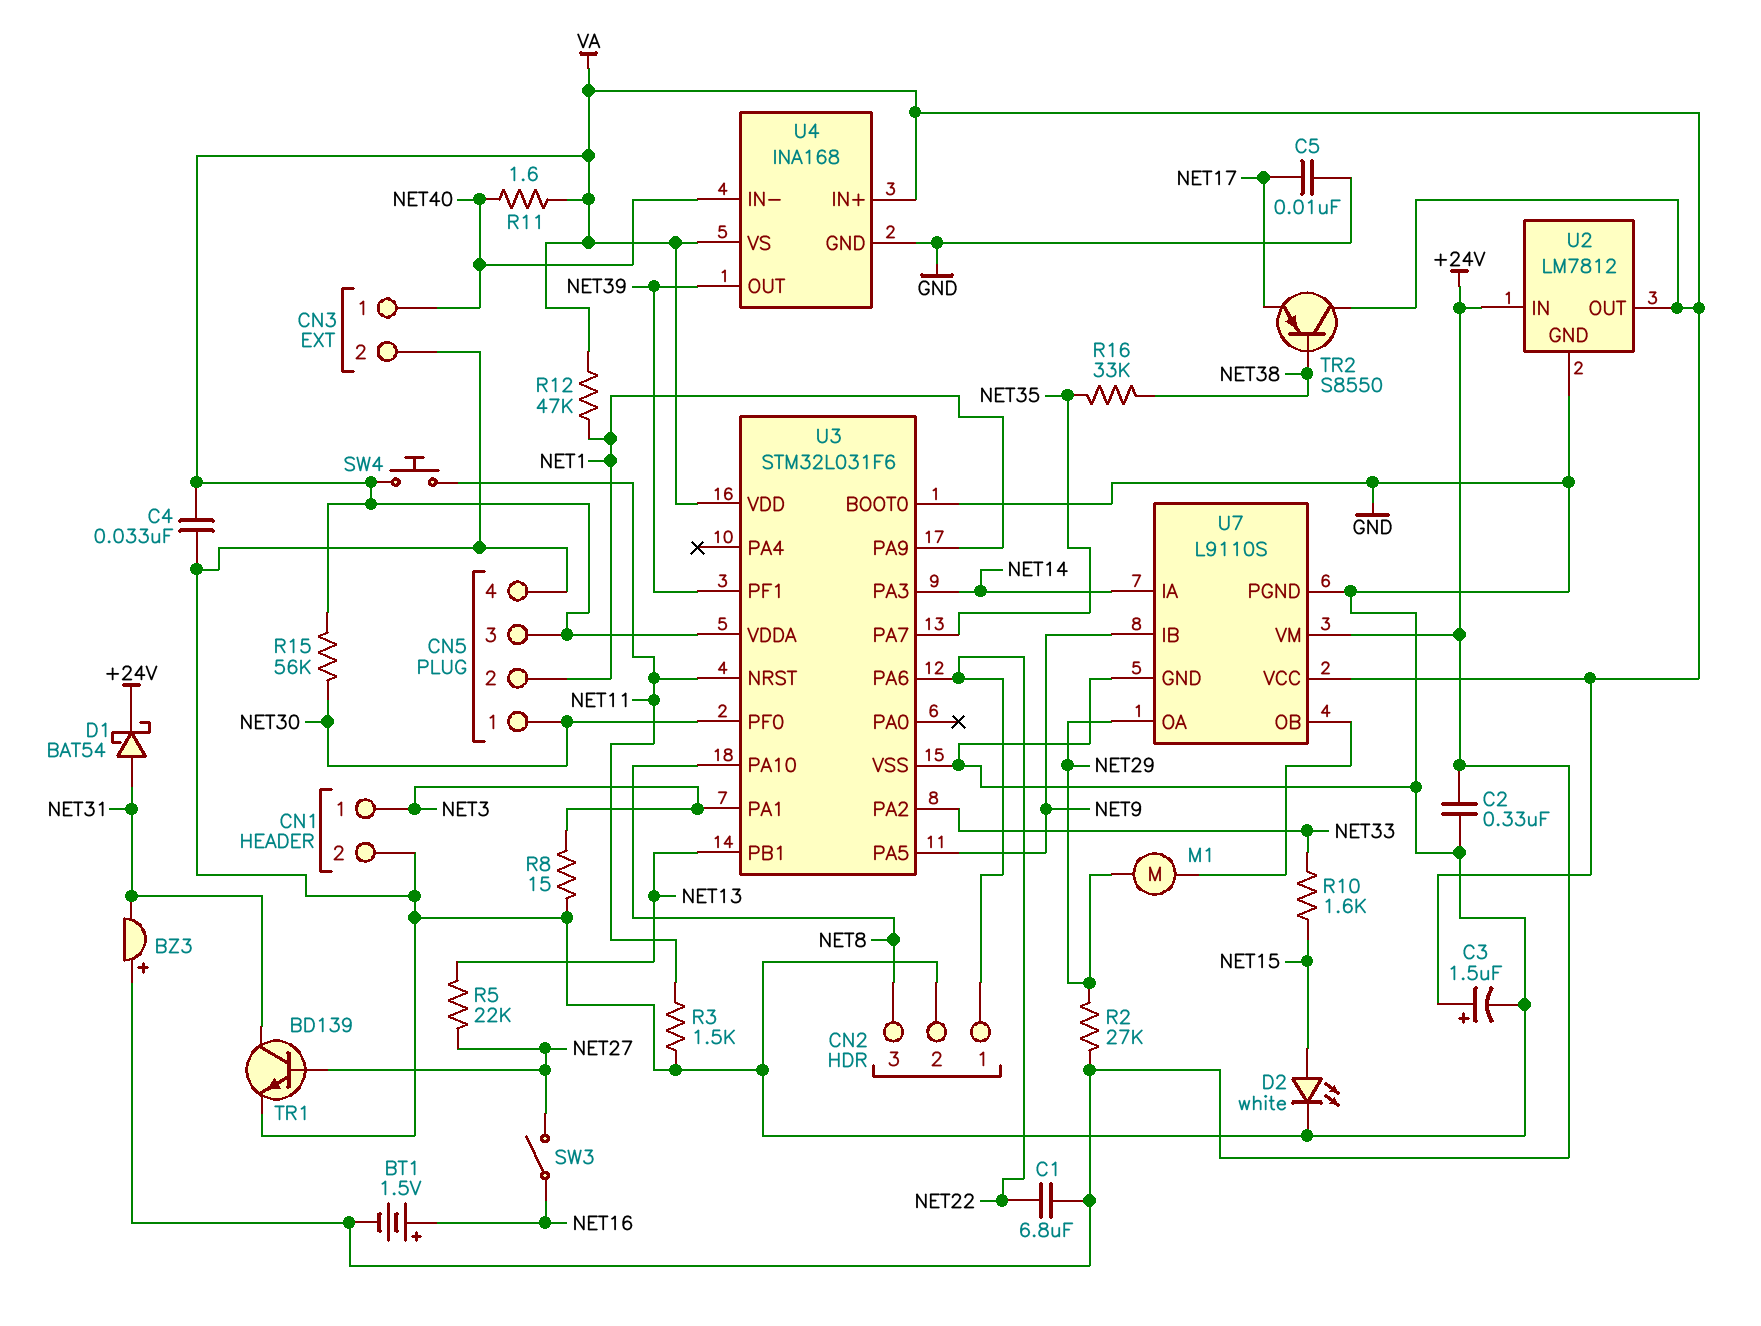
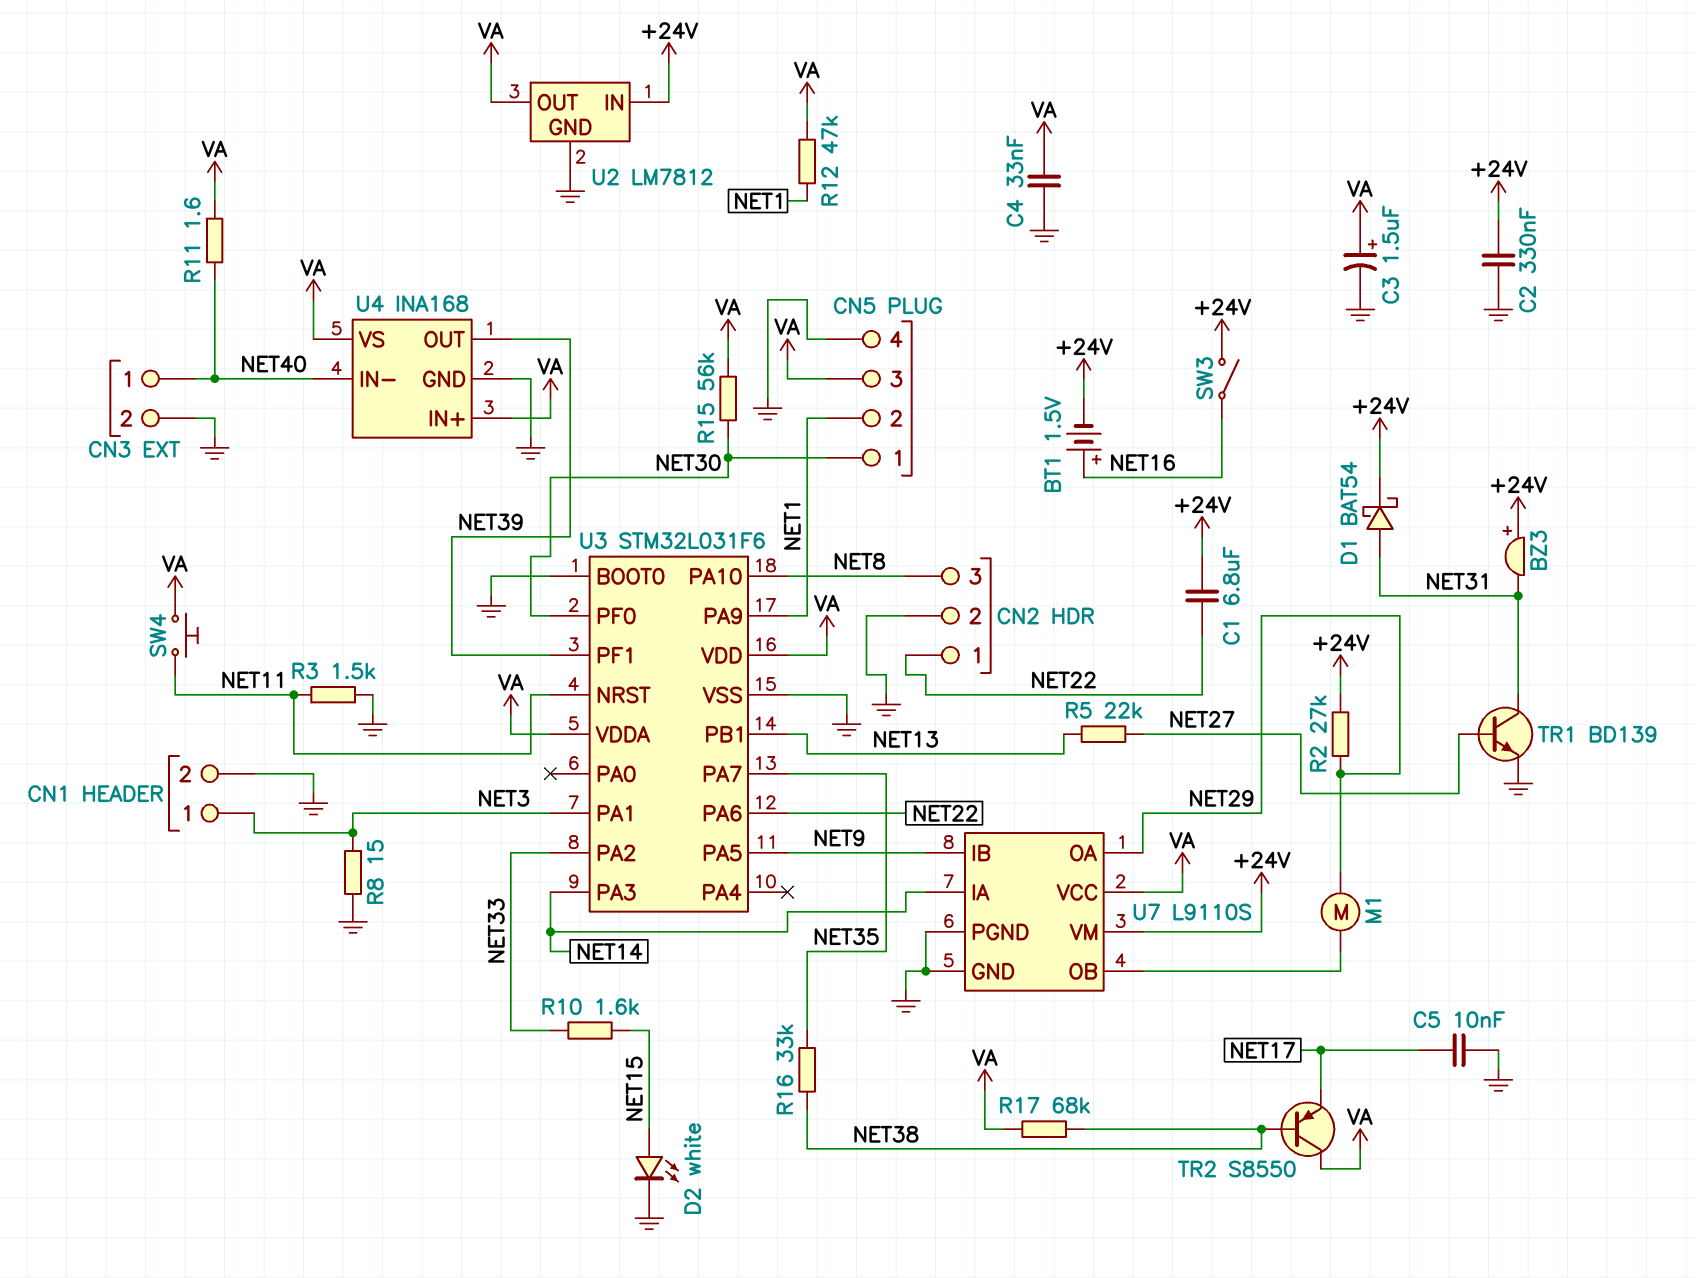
R17: none -> 68k (NET38, VA)
SW3: switch (NET16, NET27) -> switch (+24V, NET16)

